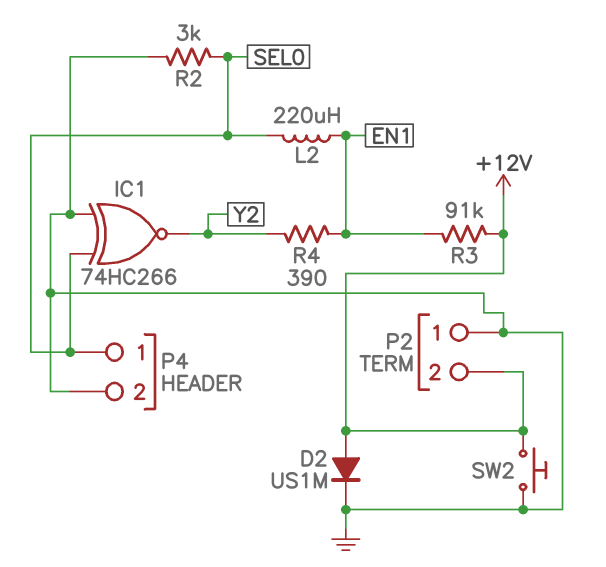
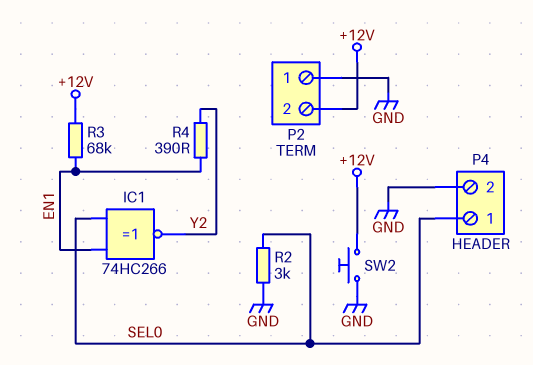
D2: diode US1M (A +12V, K GND) -> none
IC1: XNOR 74HC266 (in GND, in SEL0, out Y2) -> XNOR 74HC266 (in EN1, in SEL0, out Y2)
L2: 220uH (EN1, SEL0) -> none
R3: 91k (+12V, EN1) -> 68k (+12V, EN1)

